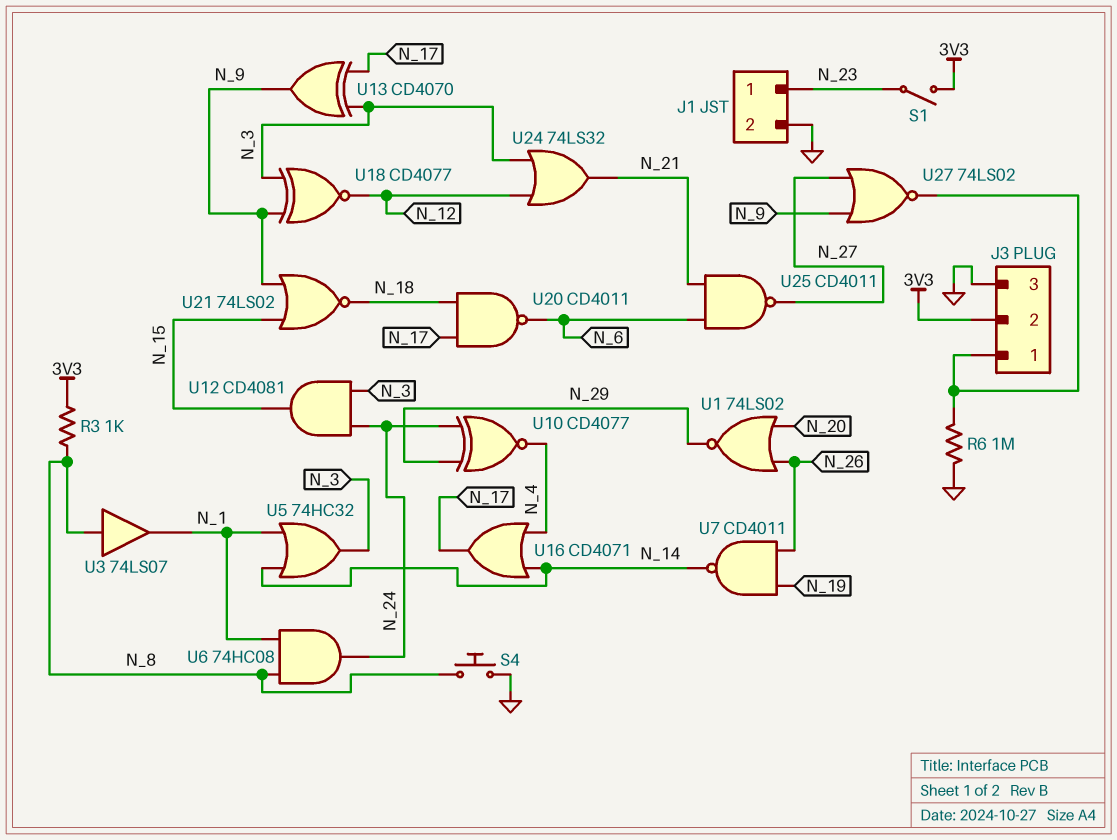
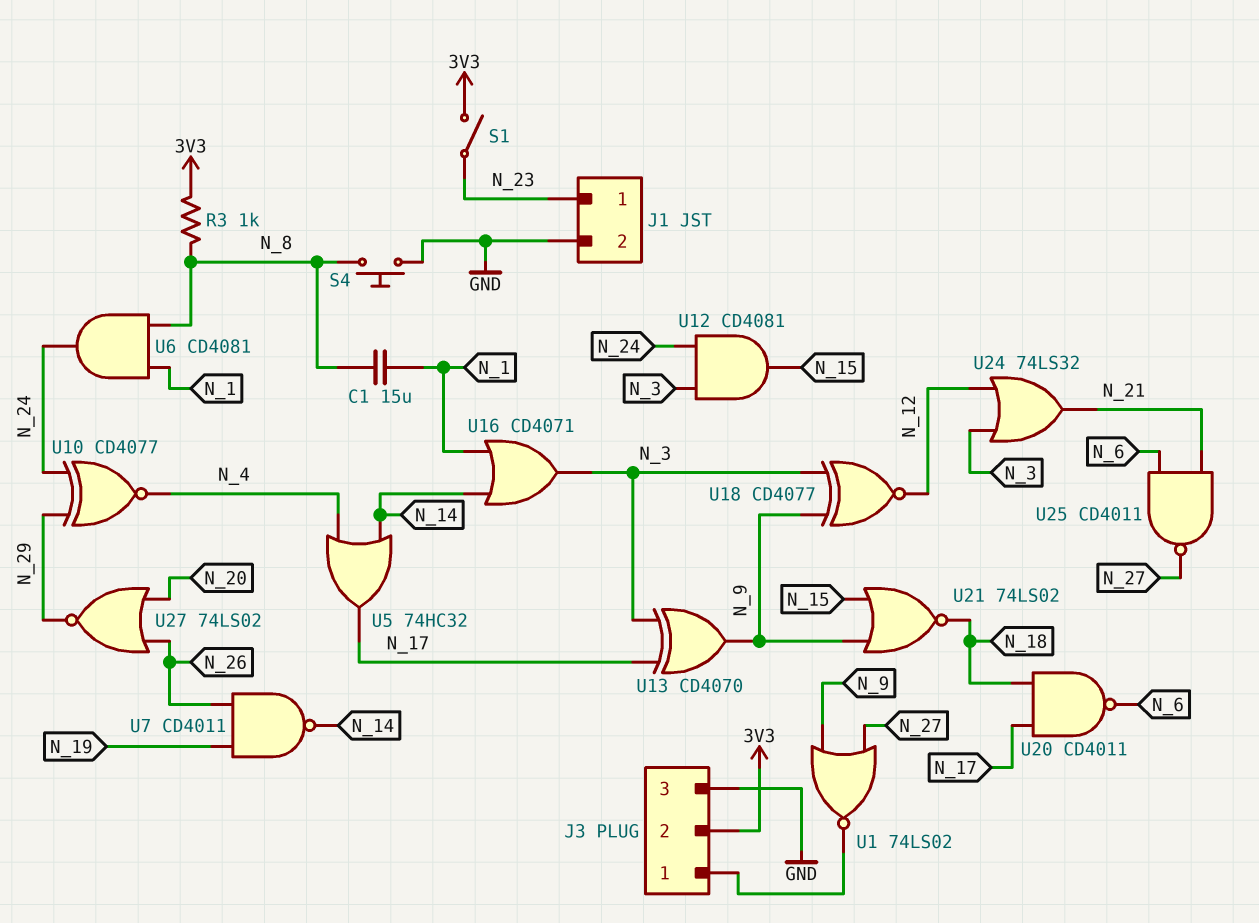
C1: none -> 15uF (N_1, N_8)
R6: 1M (GND, J3/1) -> none
U1: NOR 74LS02 (in N_20, in N_26, out N_29) -> NOR 74LS02 (in N_9, in N_27, out J3/1)
U3: buffer 74LS07 (in N_8, out N_1) -> none
U5: OR 74HC32 (in N_1, in N_14, out N_3) -> OR 74HC32 (in N_4, in N_14, out N_17)
U6: AND 74HC08 (in N_1, in N_8, out N_24) -> AND CD4081 (in N_1, in N_8, out N_24)
U16: OR CD4071 (in N_4, in N_14, out N_17) -> OR CD4071 (in N_1, in N_14, out N_3)
U27: NOR 74LS02 (in N_9, in N_27, out J3/1) -> NOR 74LS02 (in N_20, in N_26, out N_29)

